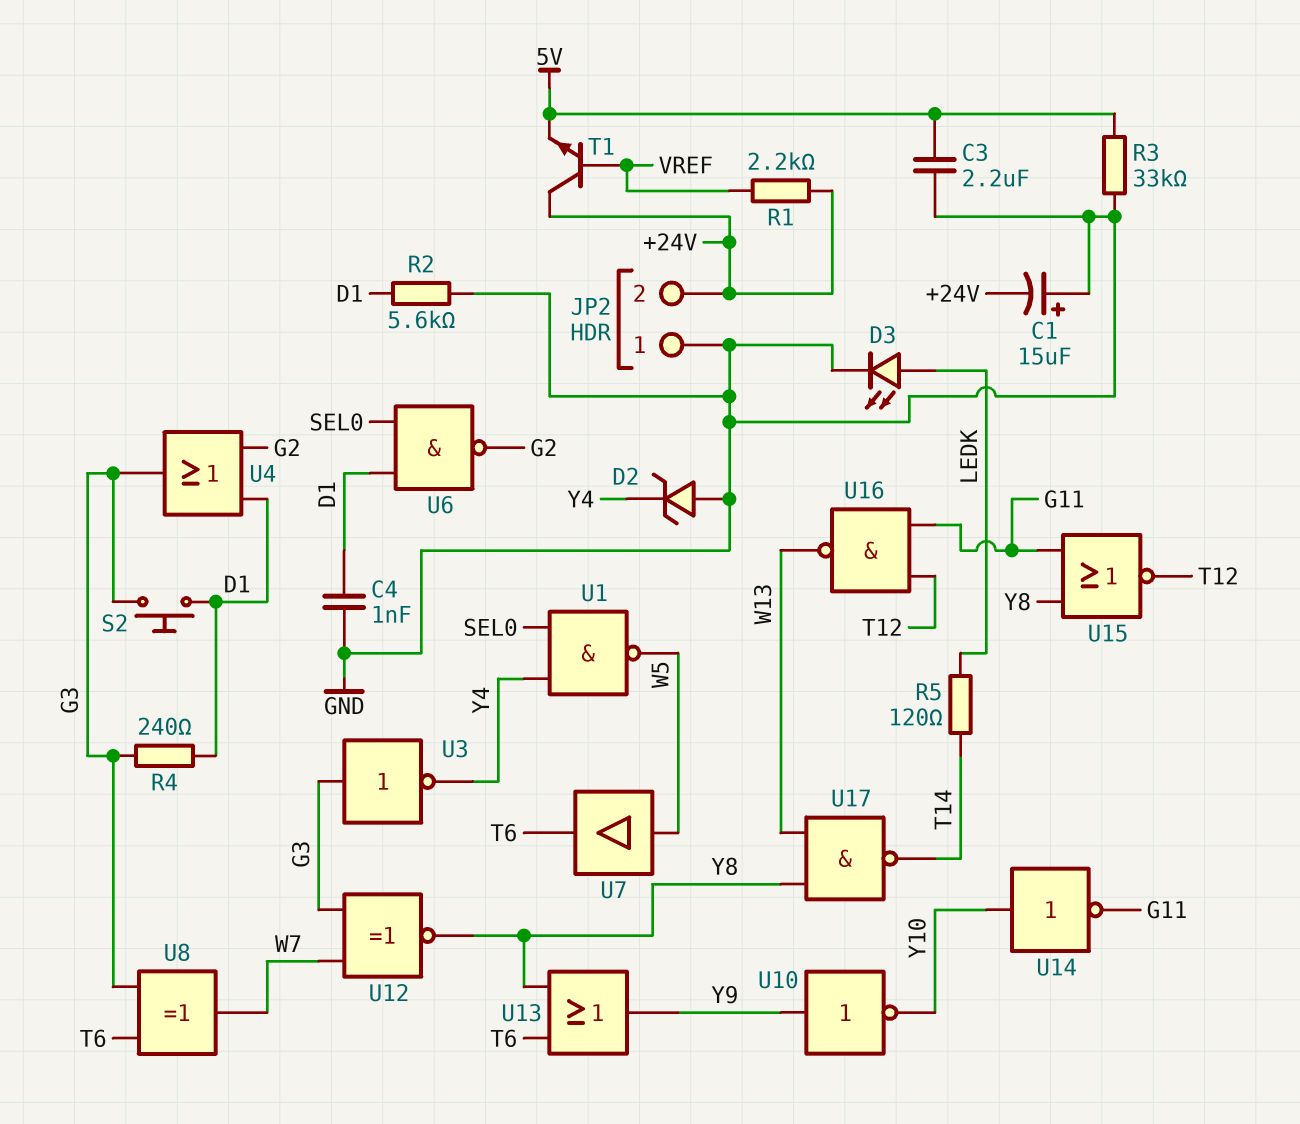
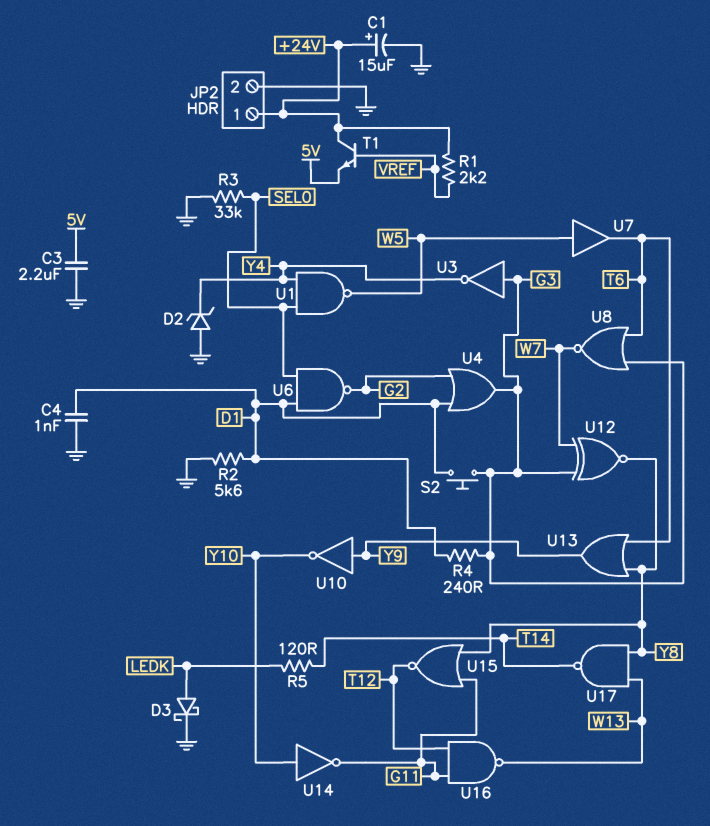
C1: 15uF (plus GND, minus +24V) -> 15uF (plus +24V, minus GND)
D3: LED (A LEDK, K GND) -> schottky (A LEDK, K GND)
JP2 pin 1: GND -> +24V
JP2 pin 2: +24V -> GND
R3: 33k (5V, GND) -> 33k (GND, SEL0)
U8: XOR (in G3, in T6, out W7) -> NOR (in G3, in T6, out W7)

